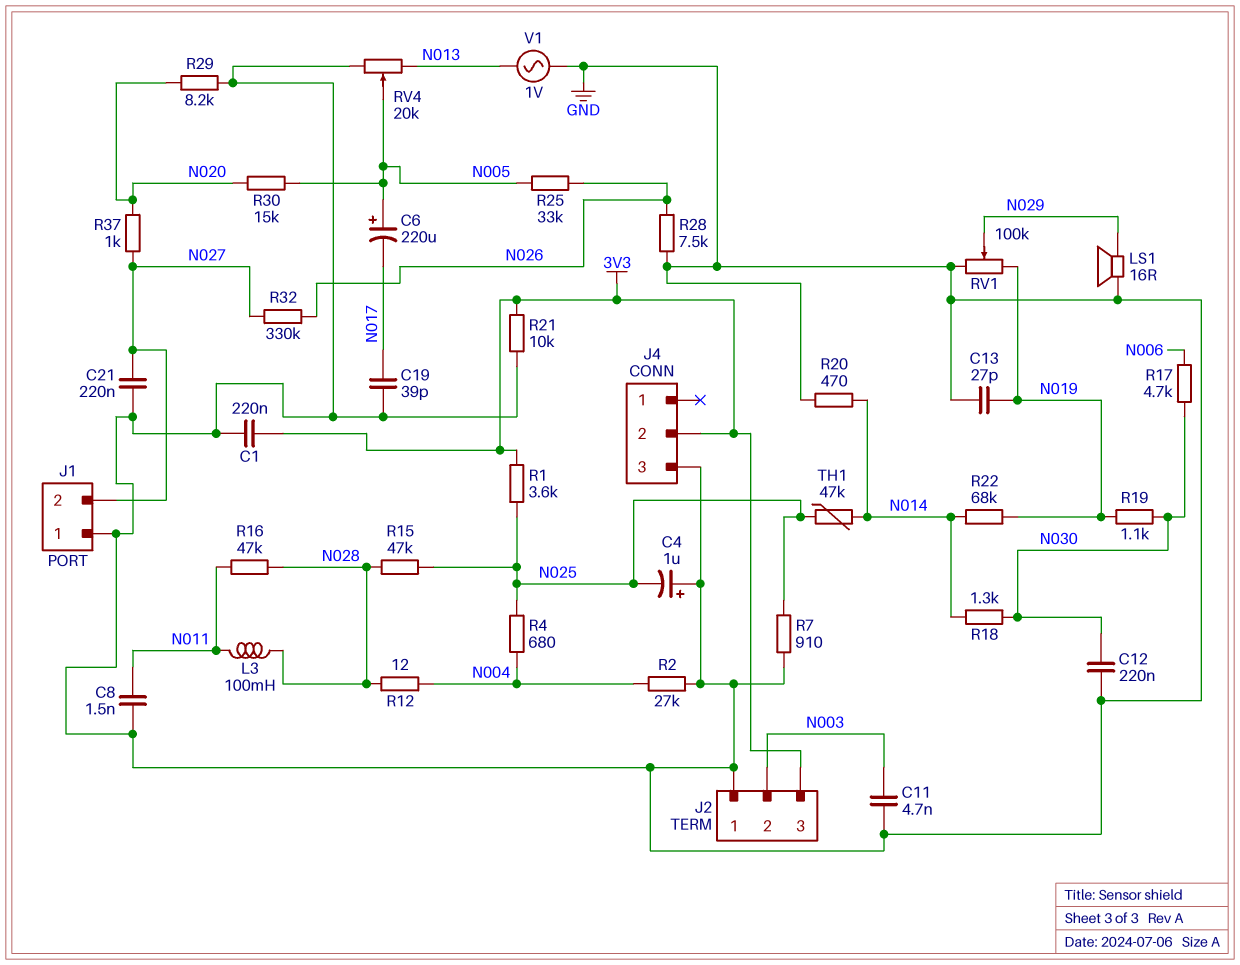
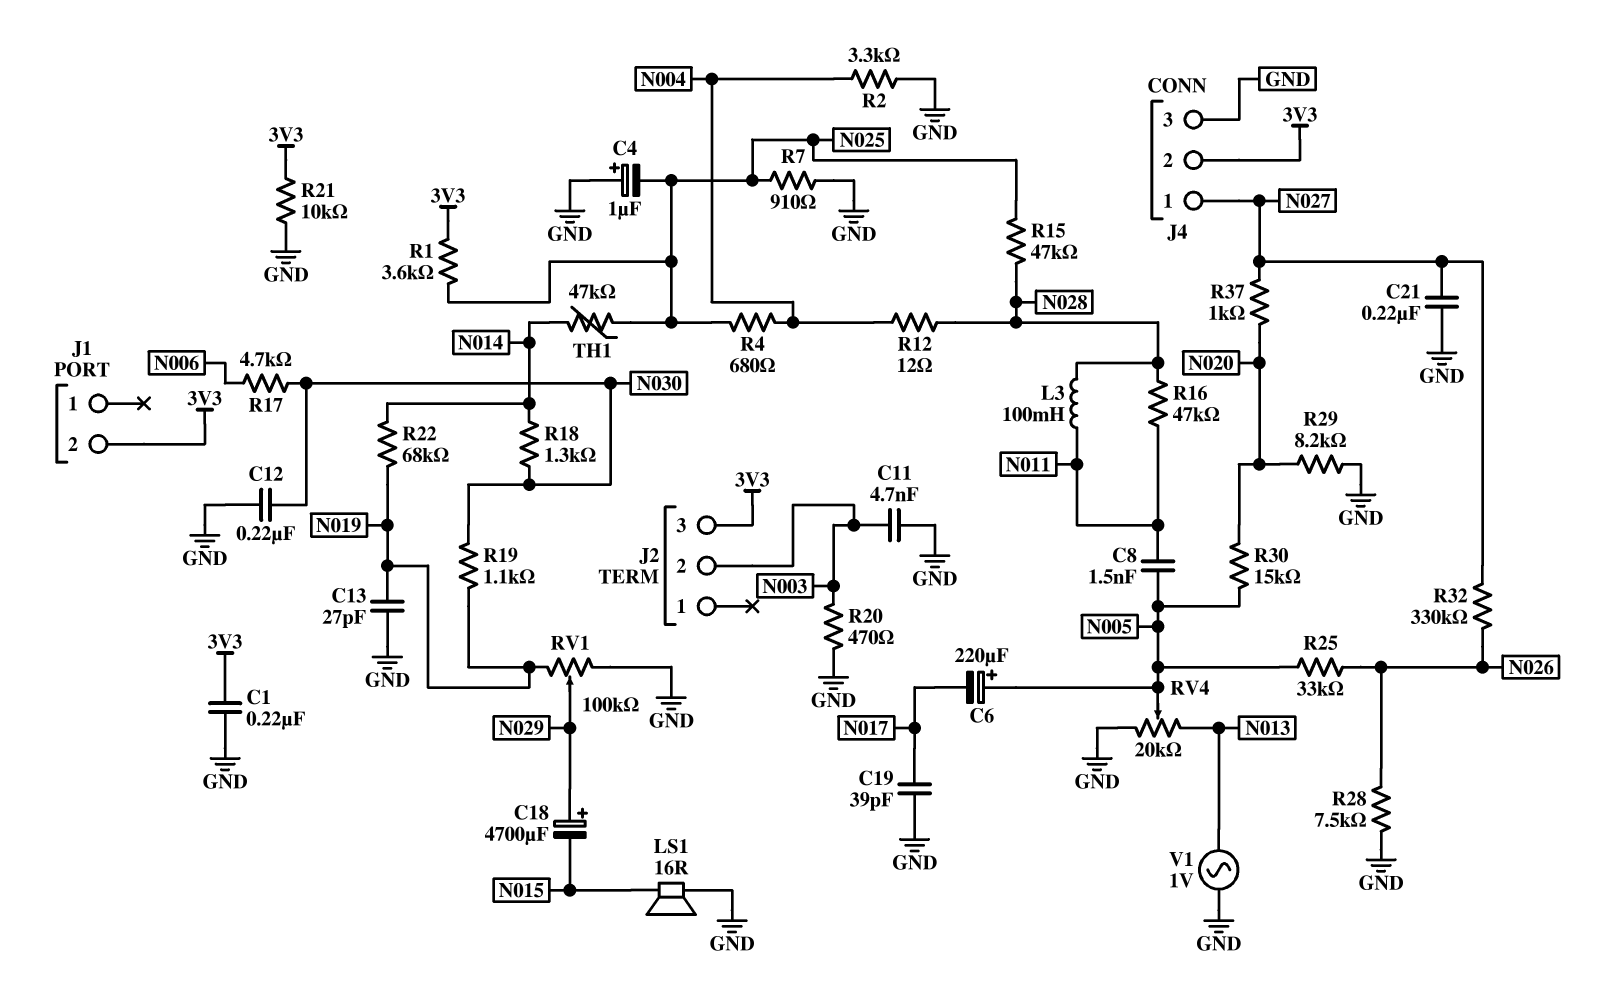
C8: 1.5nF (GND, N011) -> 1.5nF (N005, N011)
C18: none -> 4700uF (plus N029, minus N015)
J1 pin 1: GND -> none
J1 pin 2: N027 -> 3V3
J2 pin 1: GND -> none
J4 pin 1: none -> N027
LS1: speaker 16R (GND, N029) -> speaker 16R (GND, N015)
R2: 27k (GND, N004) -> 3.3k (GND, N004)
R20: 470 (GND, N014) -> 470 (GND, N003)

